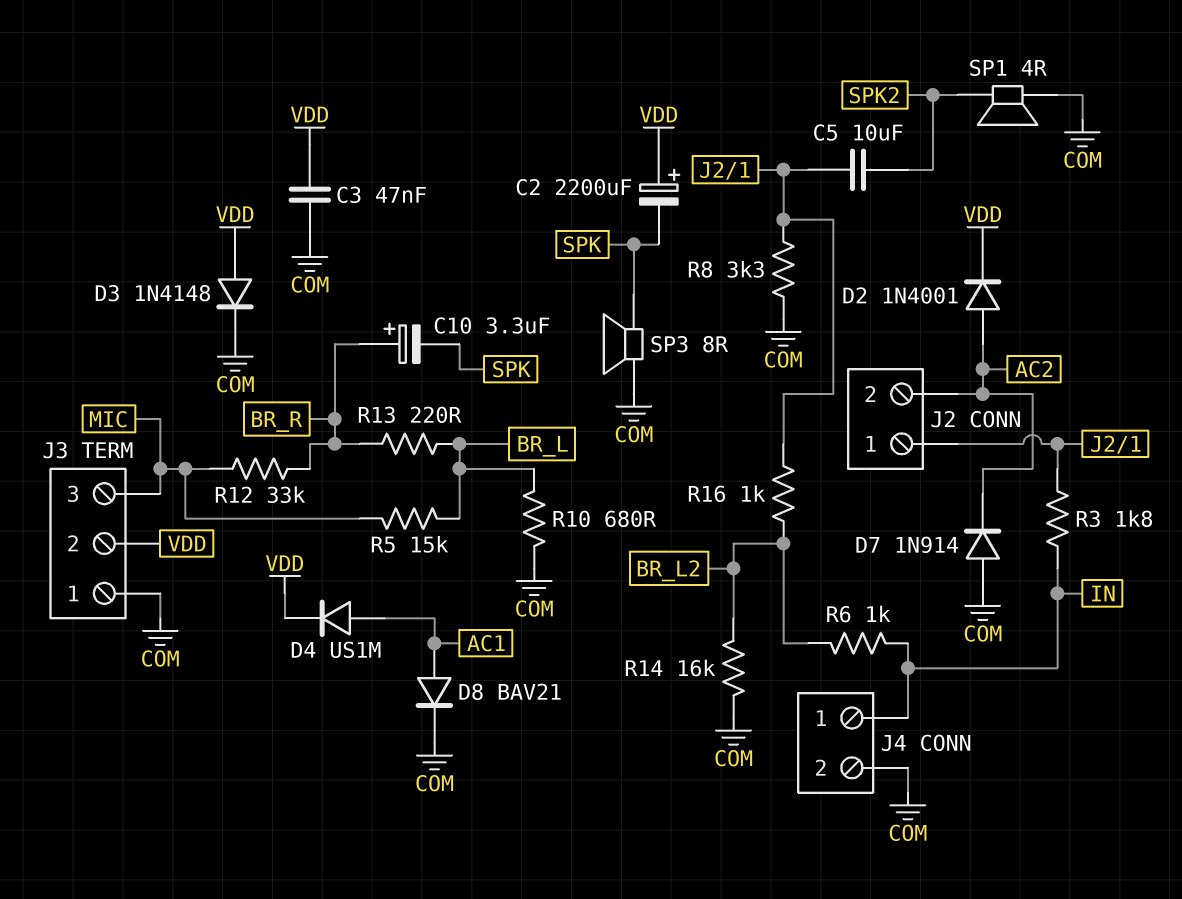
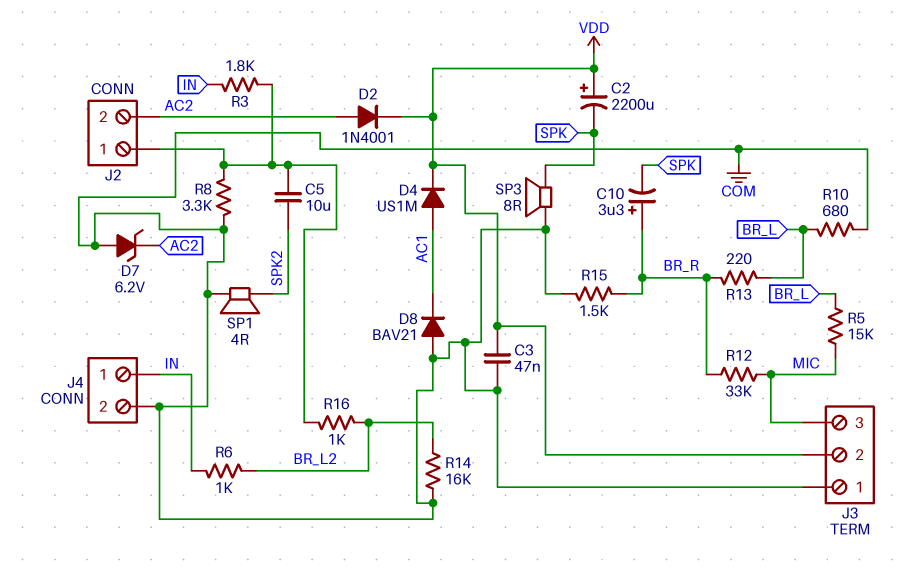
D3: diode 1N4148 (A VDD, K COM) -> none
D7: diode 1N914 (A COM, K AC2) -> zener 6.2V (A COM, K AC2)
D8: diode BAV21 (A AC1, K COM) -> diode BAV21 (A COM, K AC1)
R15: none -> 1.5k (BR_R, COM)

